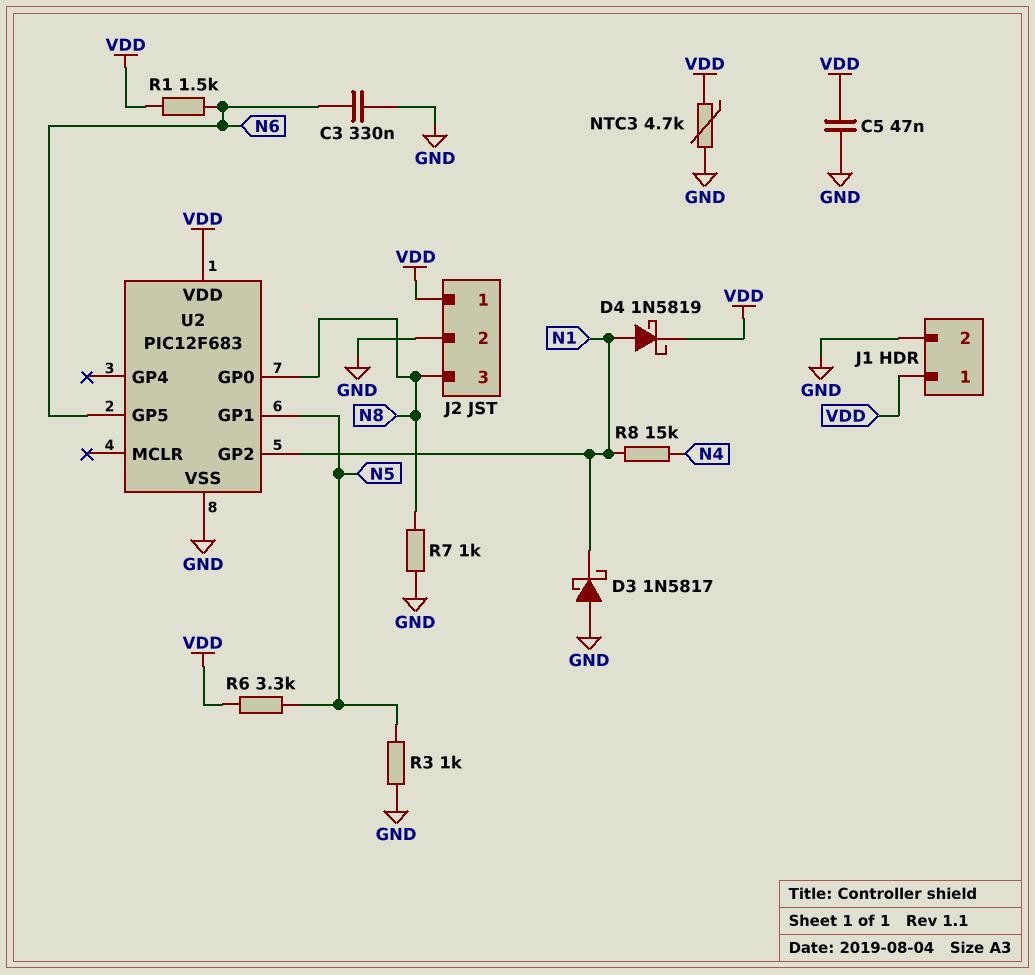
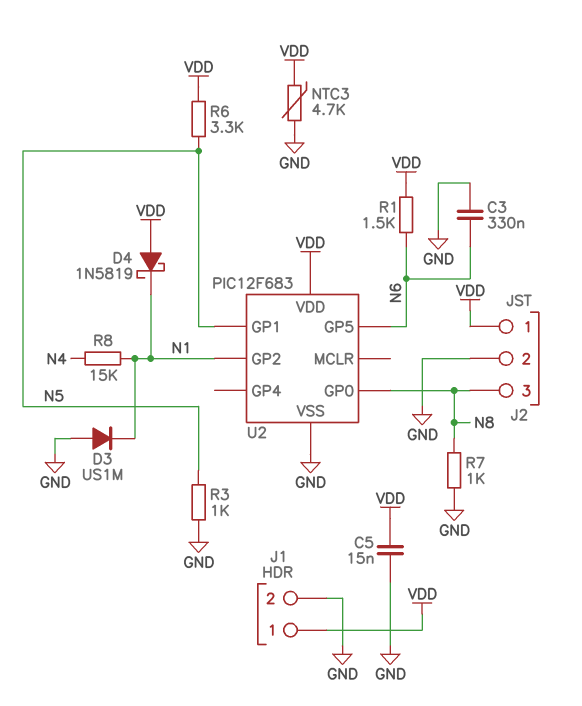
C5: 47nF (GND, VDD) -> 15nF (GND, VDD)
D3: schottky 1N5817 (A GND, K N1) -> diode US1M (A GND, K N1)
D4: schottky 1N5819 (A N1, K VDD) -> schottky 1N5819 (A VDD, K N1)

